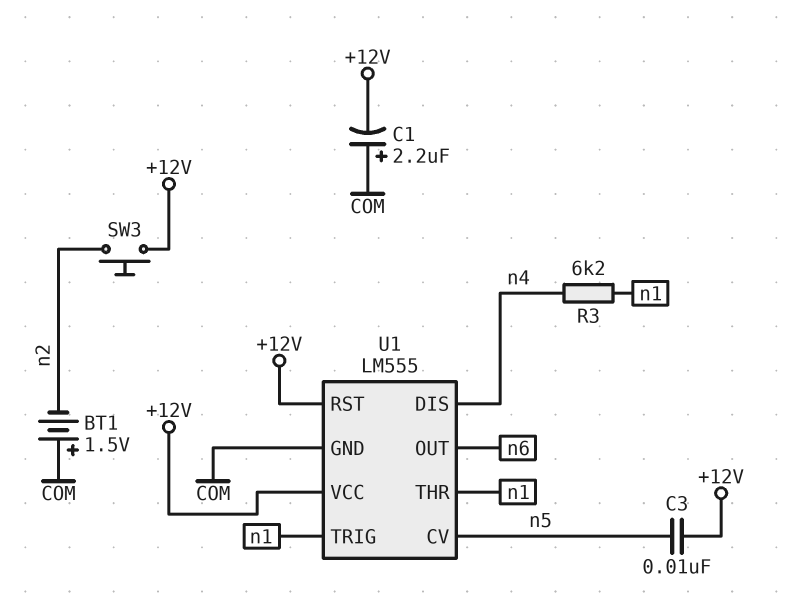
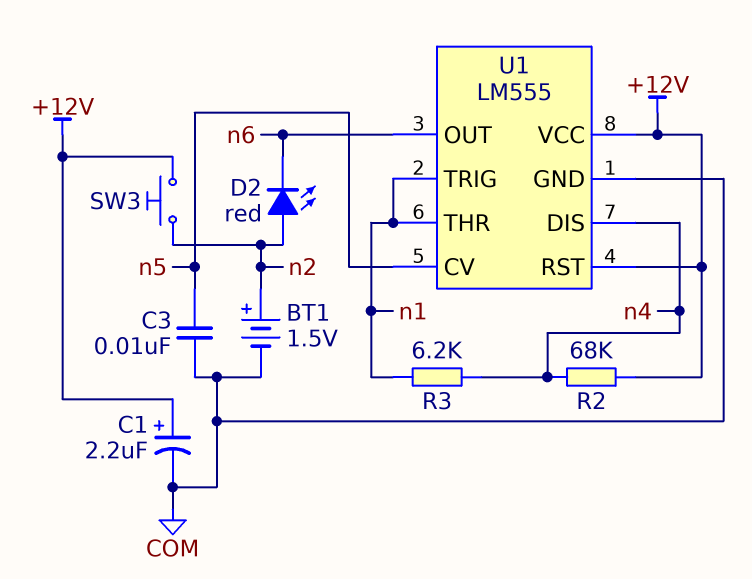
BT1: 1.5V (plus COM, minus n2) -> 1.5V (plus n2, minus COM)
C1: 2.2uF (plus COM, minus +12V) -> 2.2uF (plus +12V, minus COM)
C3: 10nF (+12V, n5) -> 10nF (COM, n5)
D2: none -> LED red (A n2, K n6)
R2: none -> 68k (+12V, n4)

